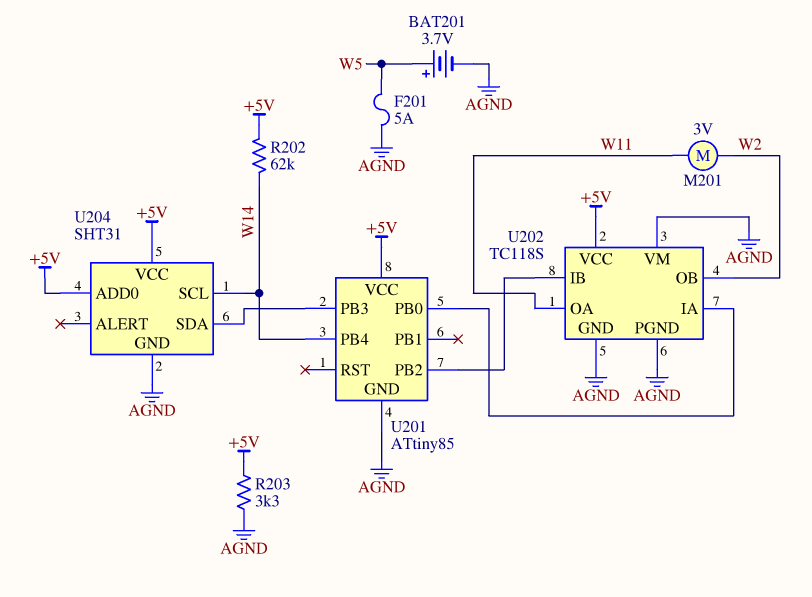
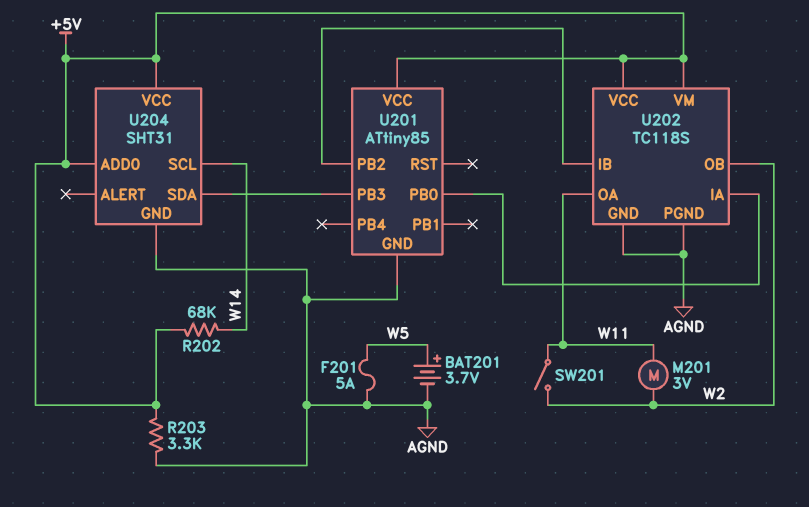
R202: 62k (+5V, W14) -> 68k (+5V, W14)
SW201: none -> switch (W2, W11)
U201 pin PB4: W14 -> none
U202 pin VM: AGND -> +5V

